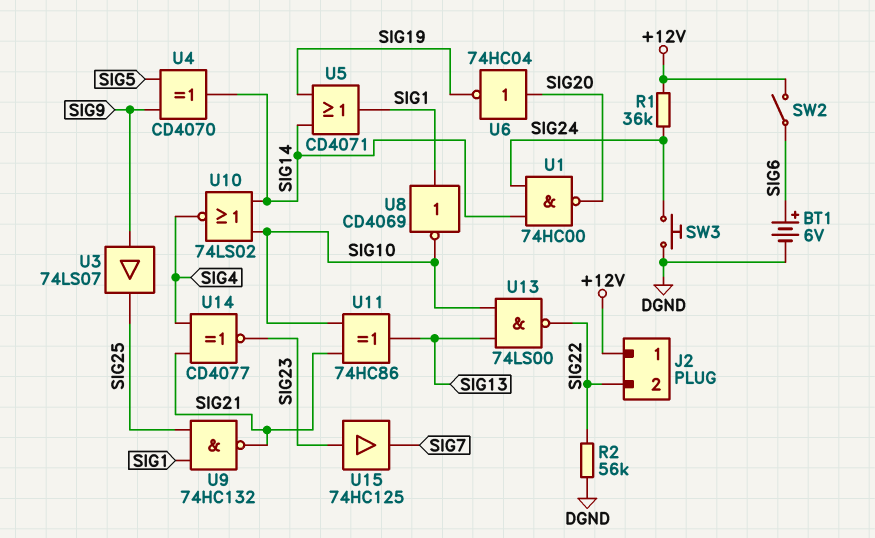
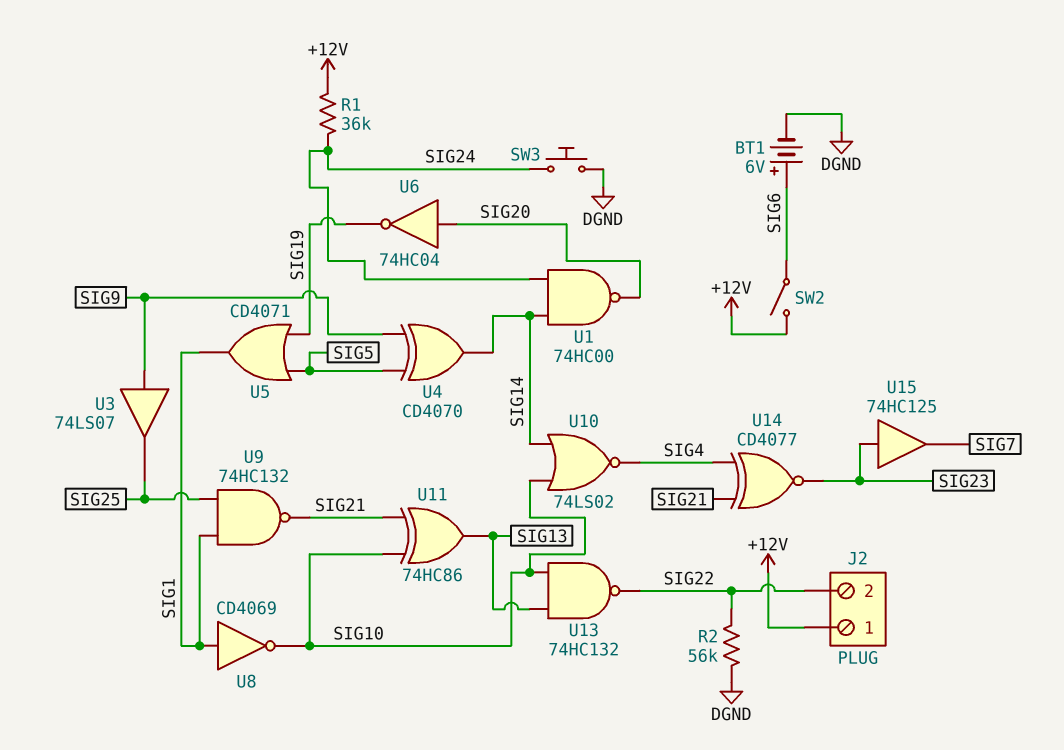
U5: OR CD4071 (in SIG14, in SIG19, out SIG1) -> OR CD4071 (in SIG5, in SIG19, out SIG1)
U13: NAND 74LS00 (in SIG10, in SIG13, out SIG22) -> NAND 74HC132 (in SIG10, in SIG13, out SIG22)

